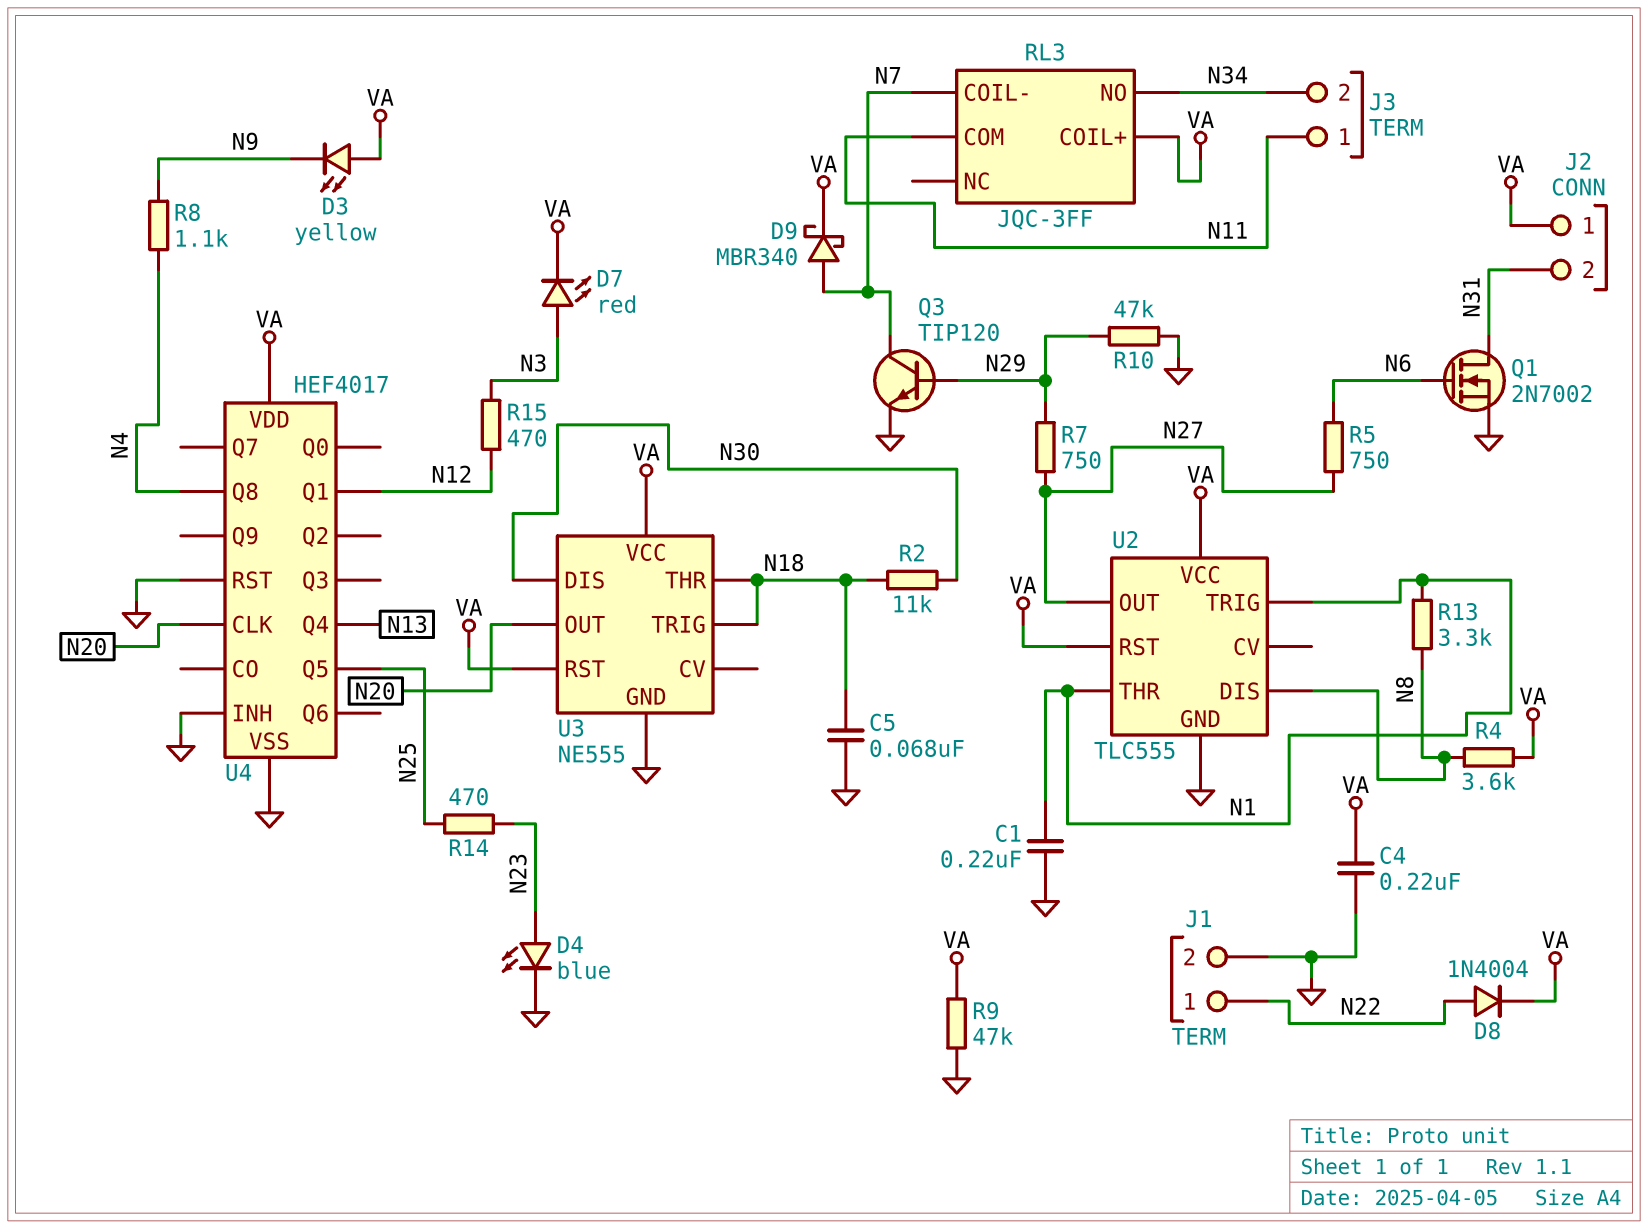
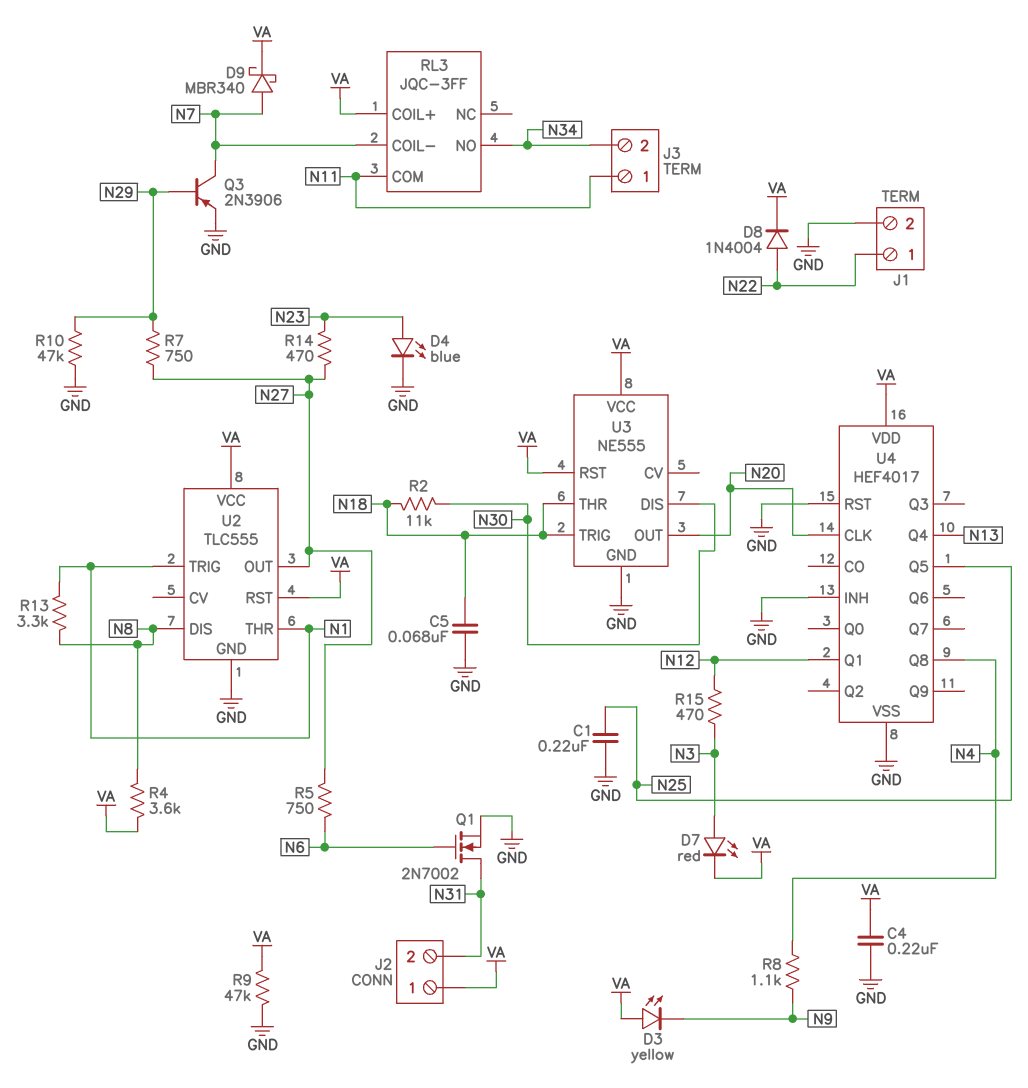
C1: 220nF (GND, N1) -> 220nF (GND, N25)
Q3: NPN TIP120 (B N29, C N7, E GND) -> PNP 2N3906 (B N29, C N7, E GND)
R14: 470 (N23, N25) -> 470 (N23, N27)

